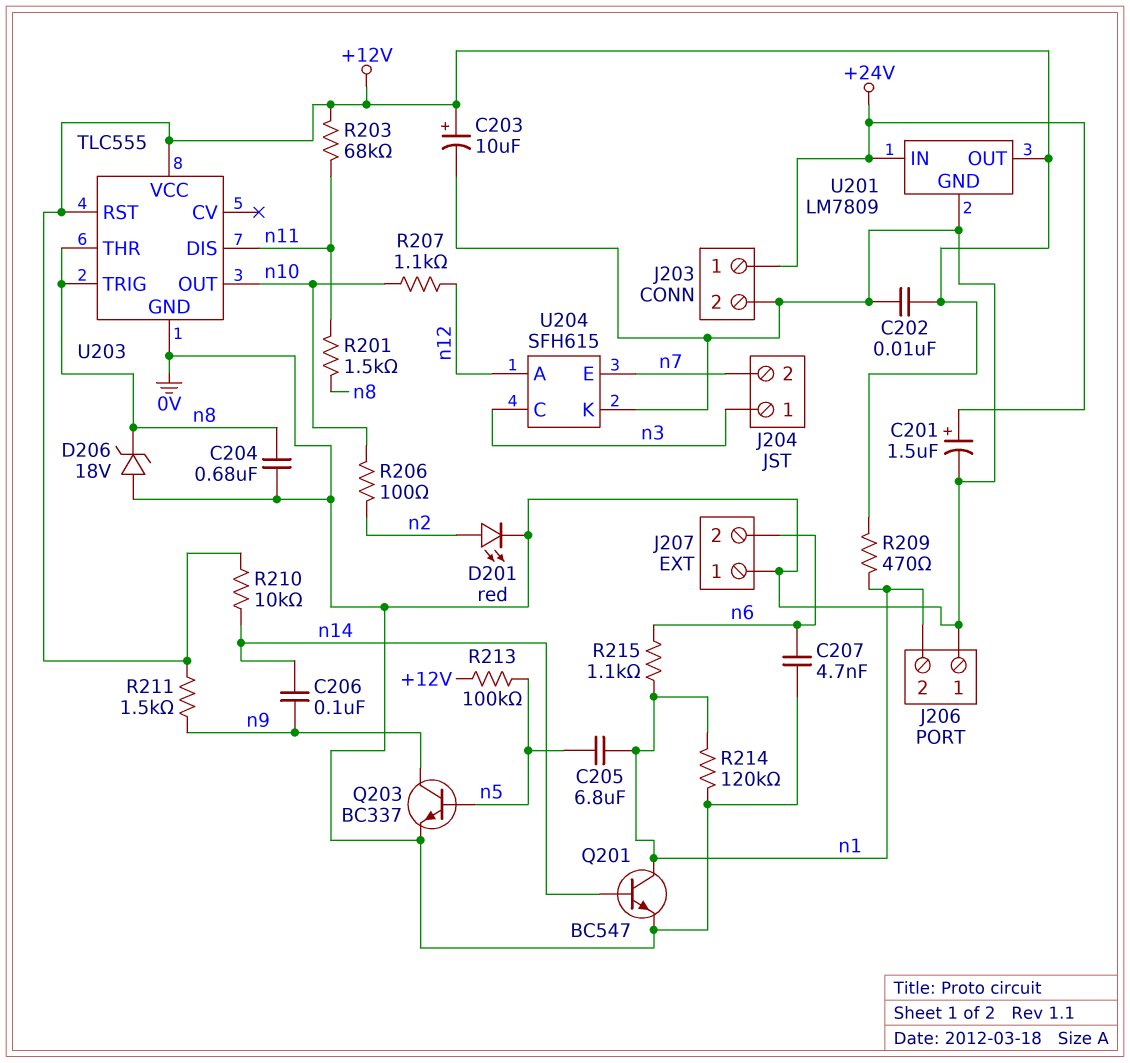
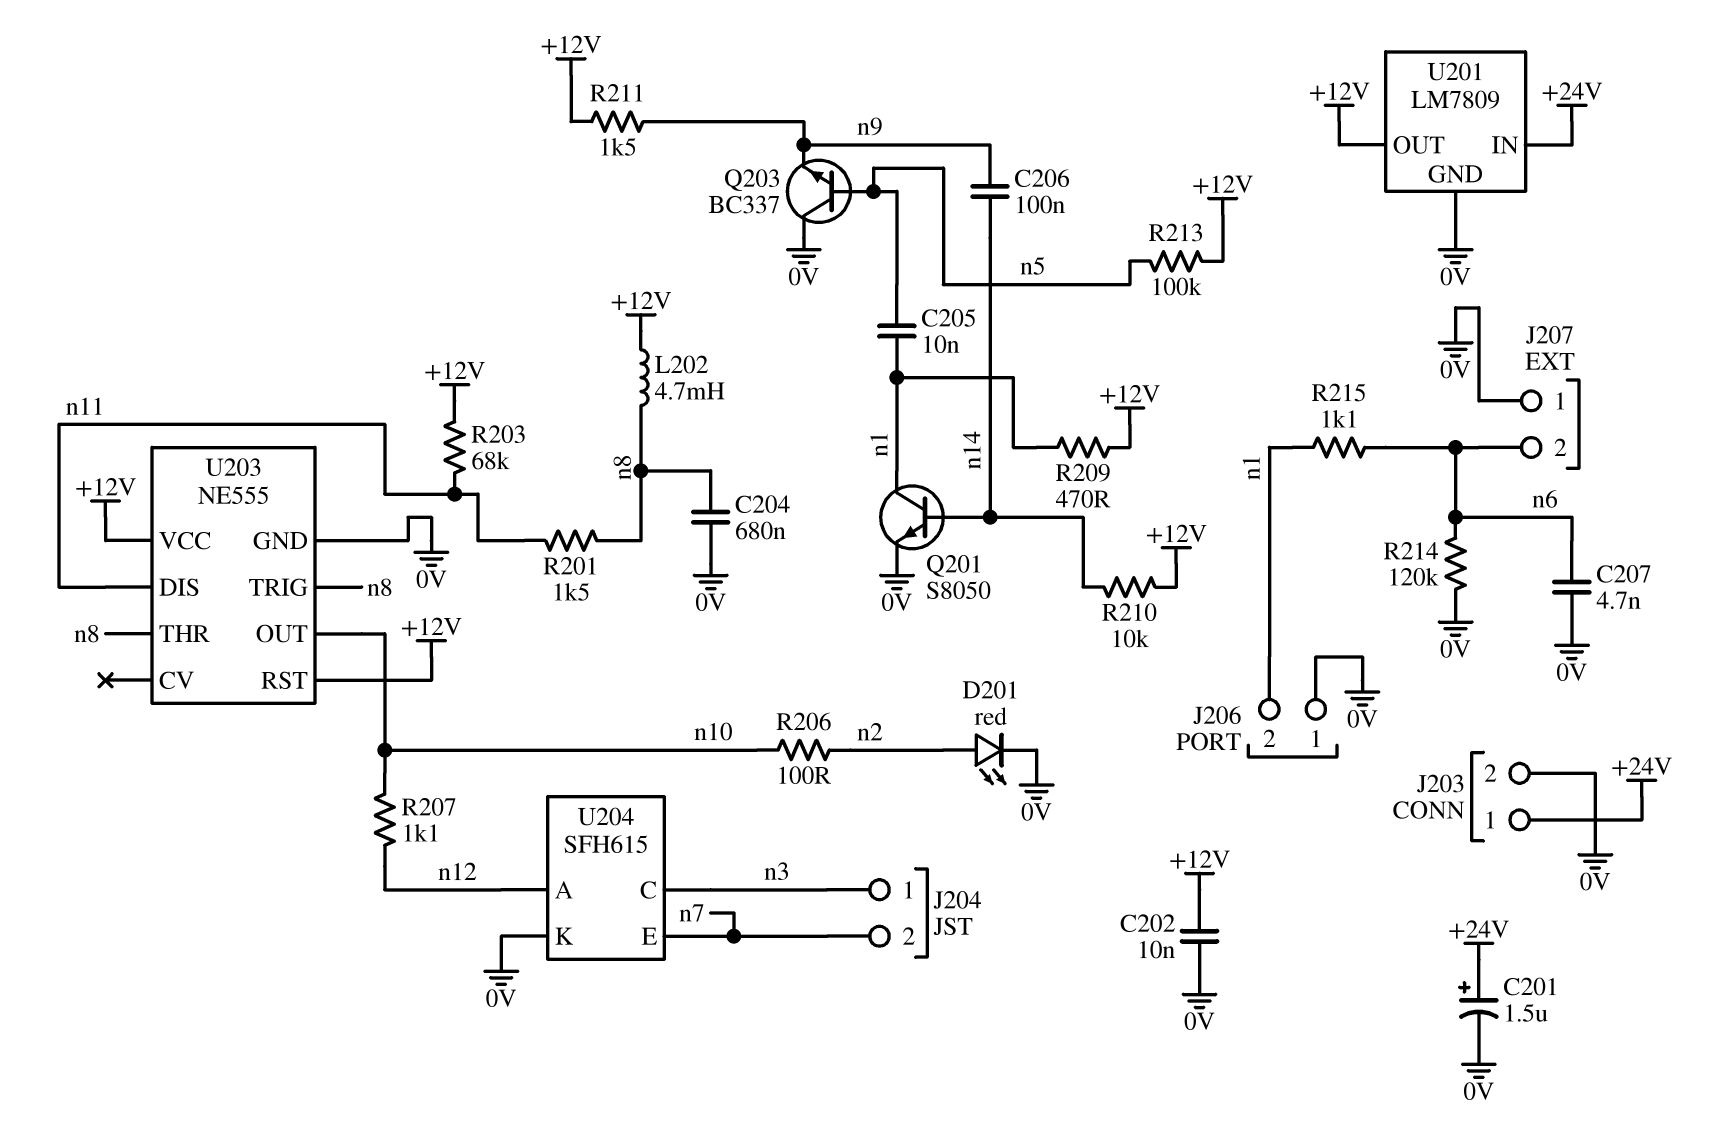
C203: 10uF (plus +12V, minus 0V) -> none
C205: 6.8uF (n1, n5) -> 10nF (n1, n5)
D206: zener 18V (A 0V, K n8) -> none
L202: none -> 4.7mH (+12V, n8)
Q201: NPN BC547 (B n14, C n1, E 0V) -> NPN S8050 (B n14, C n1, E 0V)
Q203: NPN BC337 (B n5, C n9, E 0V) -> NPN BC337 (B n5, C 0V, E n9)
R214: 120k (0V, n1) -> 120k (0V, n6)
U203: TLC555 -> NE555

